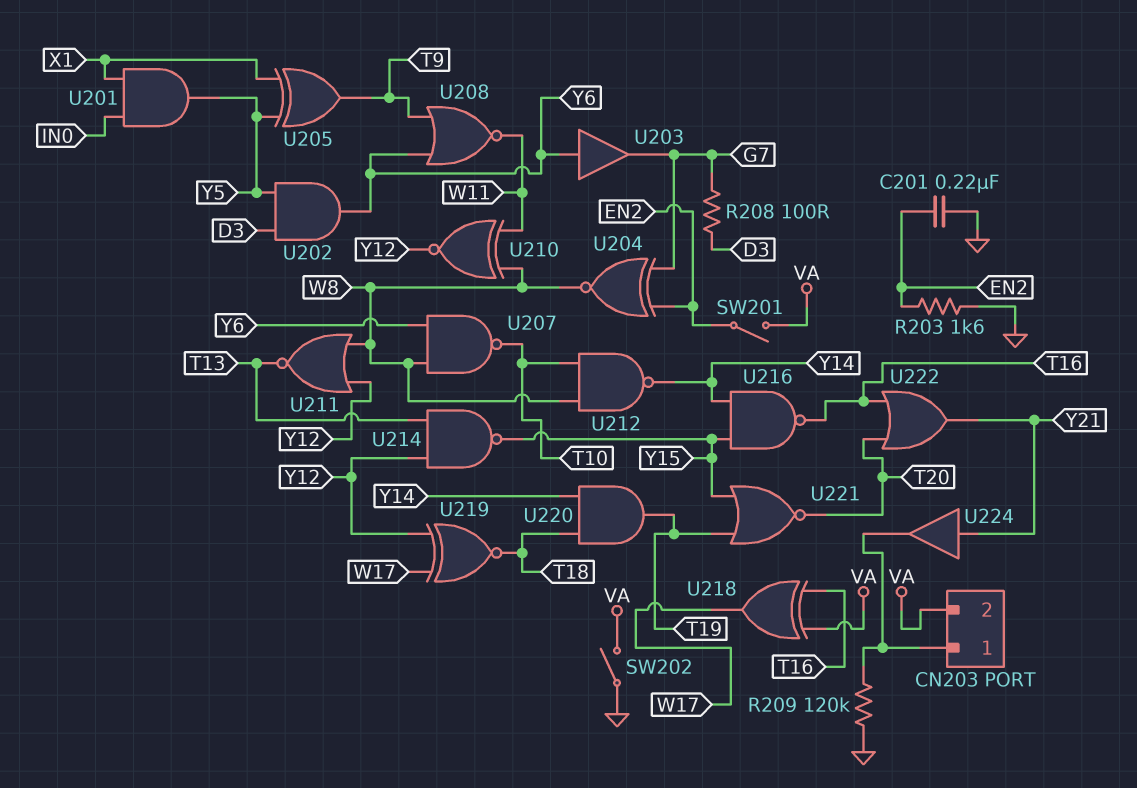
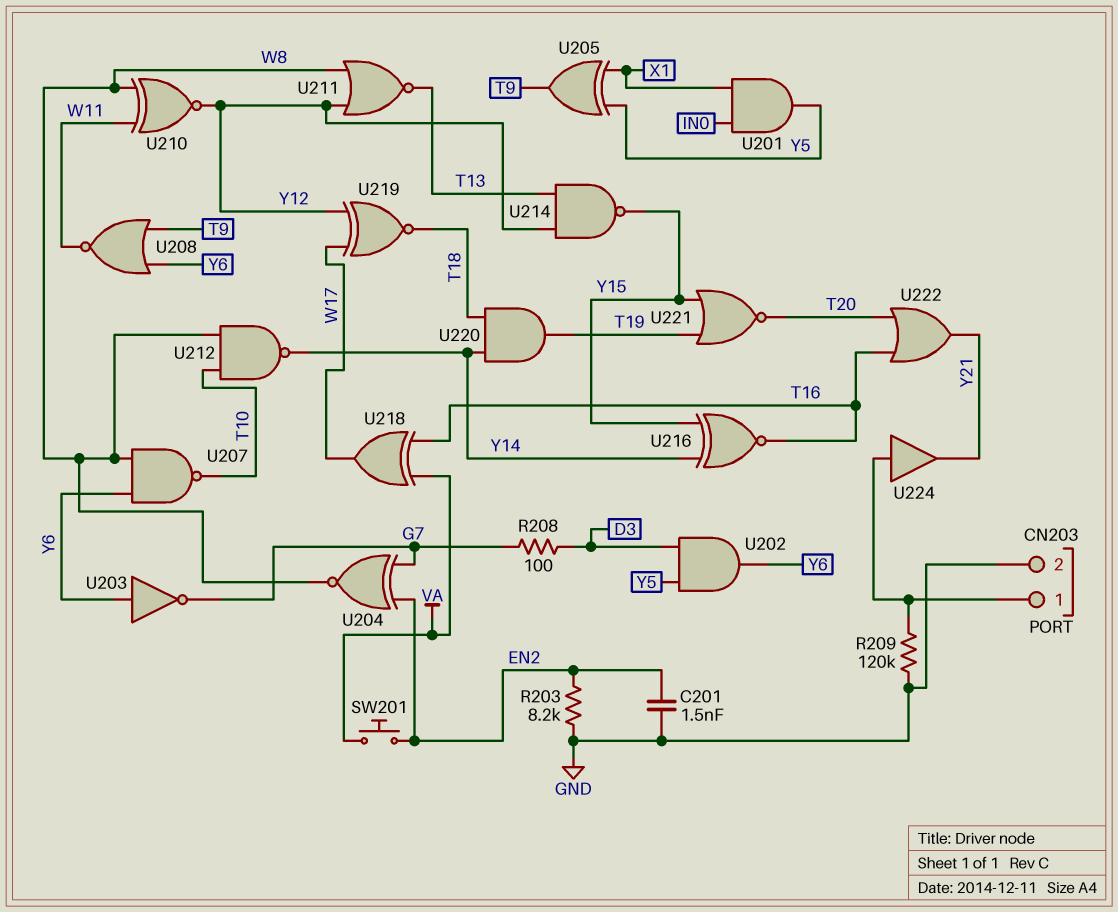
C201: 220nF (EN2, GND) -> 1.5nF (EN2, GND)
CN203 pin 2: VA -> GND
R203: 1.6k (EN2, GND) -> 8.2k (EN2, GND)
SW201: switch (EN2, VA) -> button (EN2, VA)
SW202: switch (GND, VA) -> none
U203: buffer (in Y6, out G7) -> NOT (in Y6, out G7)
U216: NAND (in Y14, in Y15, out T16) -> XNOR (in Y14, in Y15, out T16)
U224: buffer (in Y21, out CN203/1) -> buffer (in CN203/1, out Y21)

